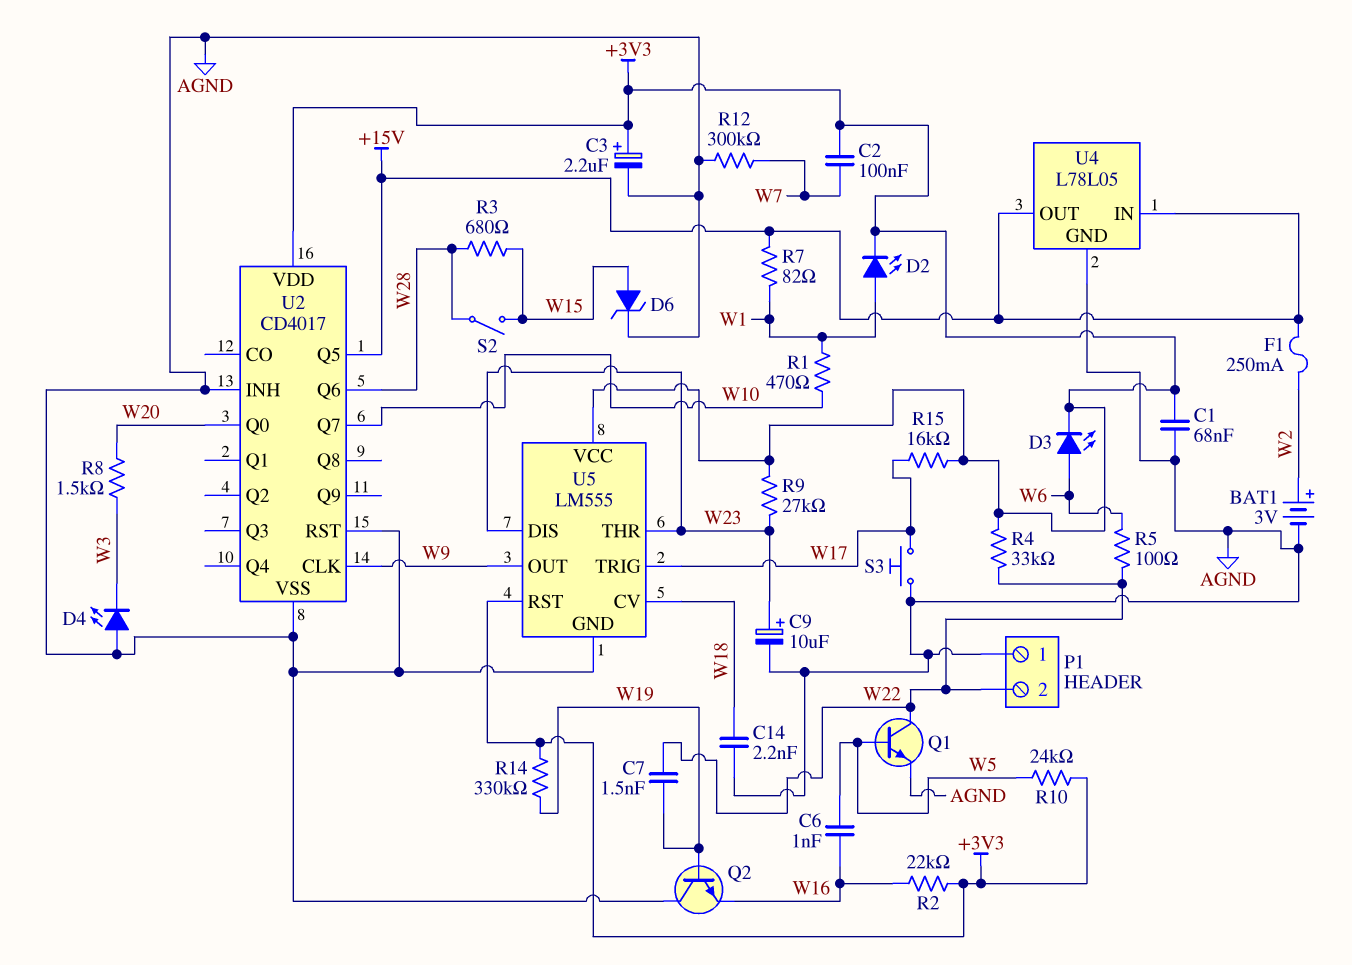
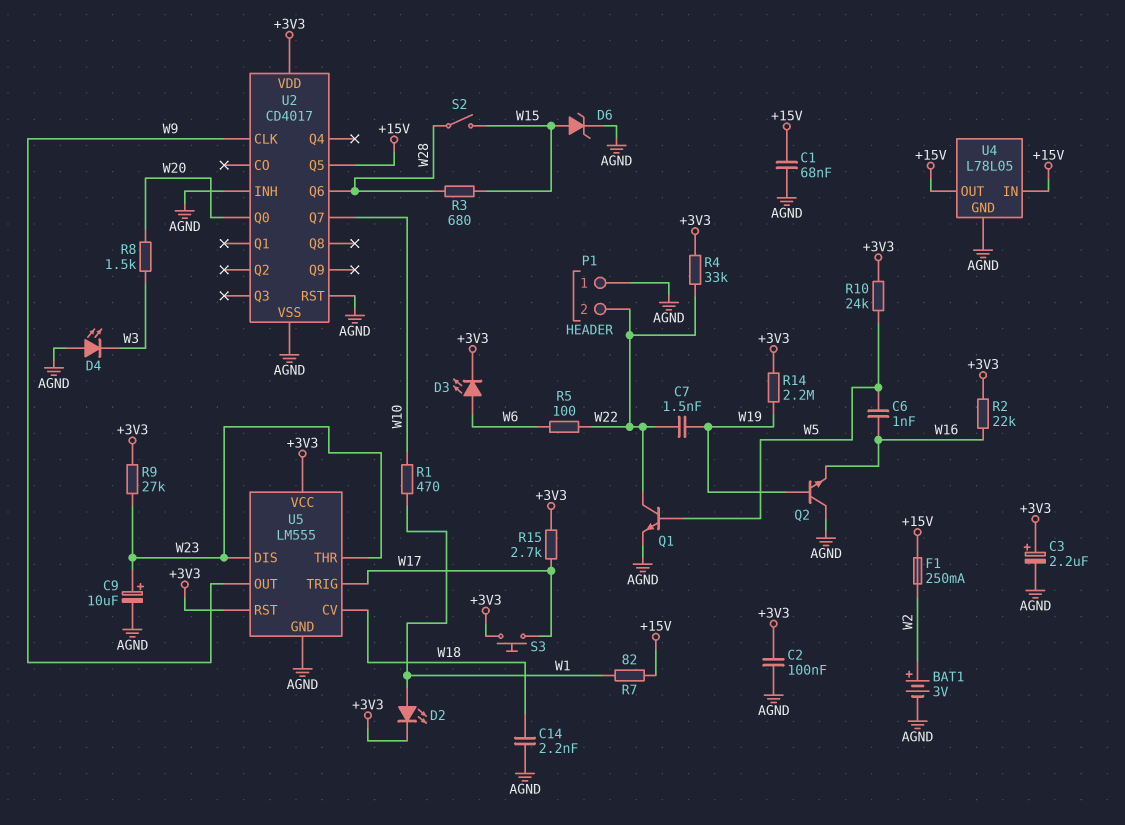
C1: 68nF (+3V3, AGND) -> 68nF (+15V, AGND)
C2: 100nF (+3V3, W7) -> 100nF (+3V3, AGND)
R12: 300k (AGND, W7) -> none
R14: 330k (+3V3, W19) -> 2.2M (+3V3, W19)
R15: 16k (+3V3, W17) -> 2.7k (+3V3, W17)
S3: button (AGND, W17) -> button (+3V3, W17)

